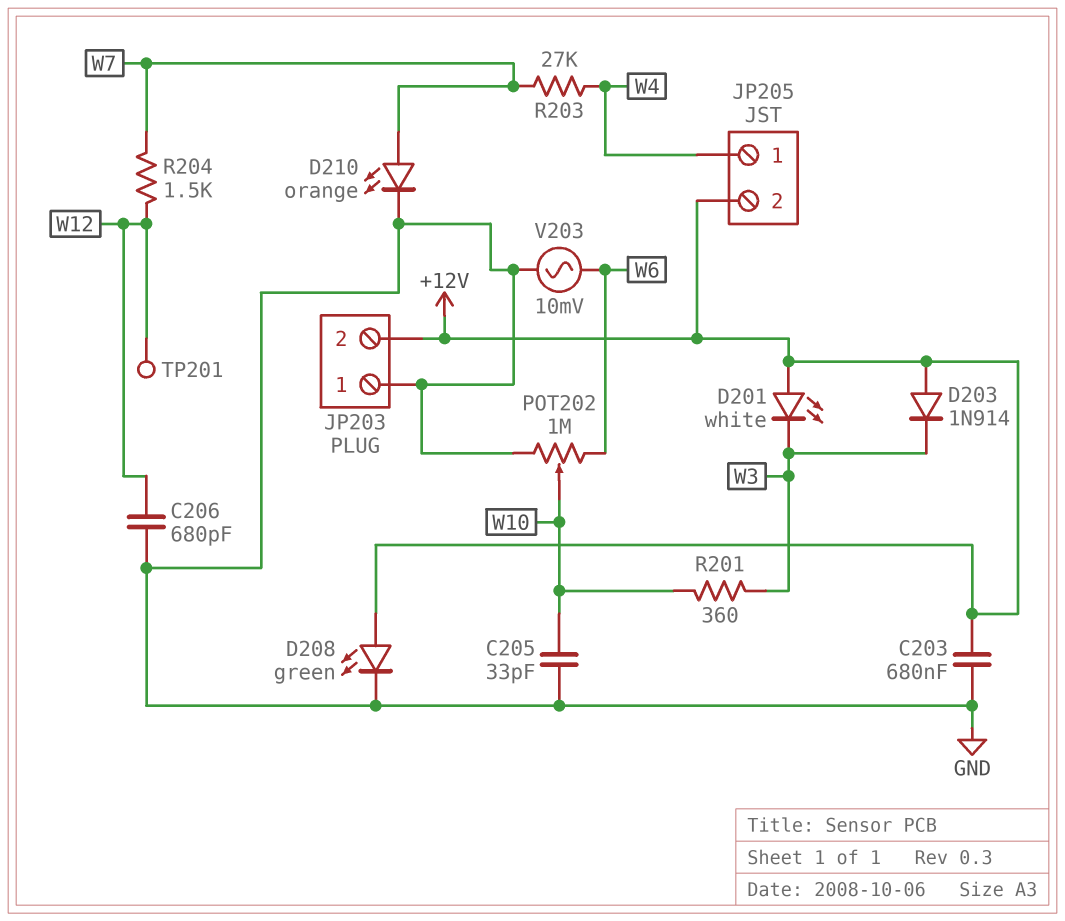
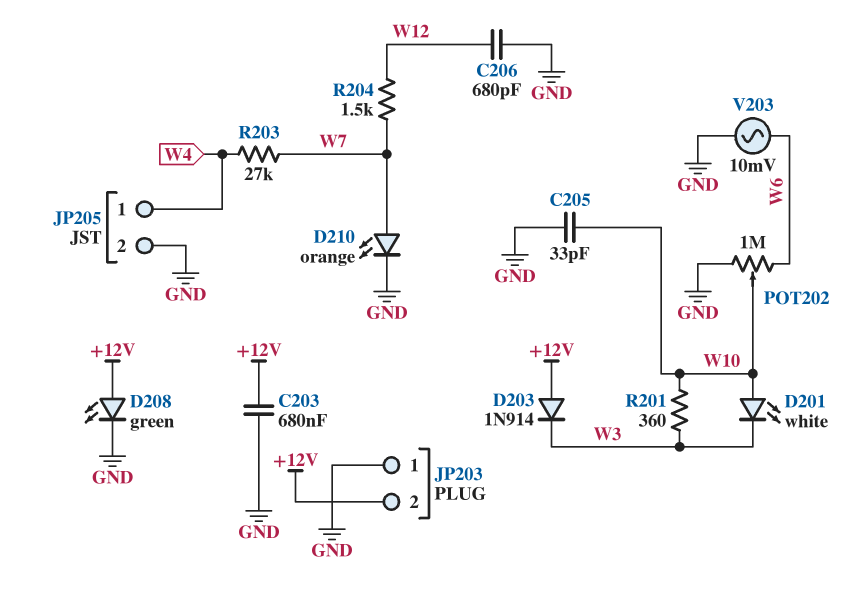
D201: LED white (A +12V, K W3) -> LED white (A W10, K W3)
JP205 pin 2: +12V -> GND
TP201: test point (W12) -> none

